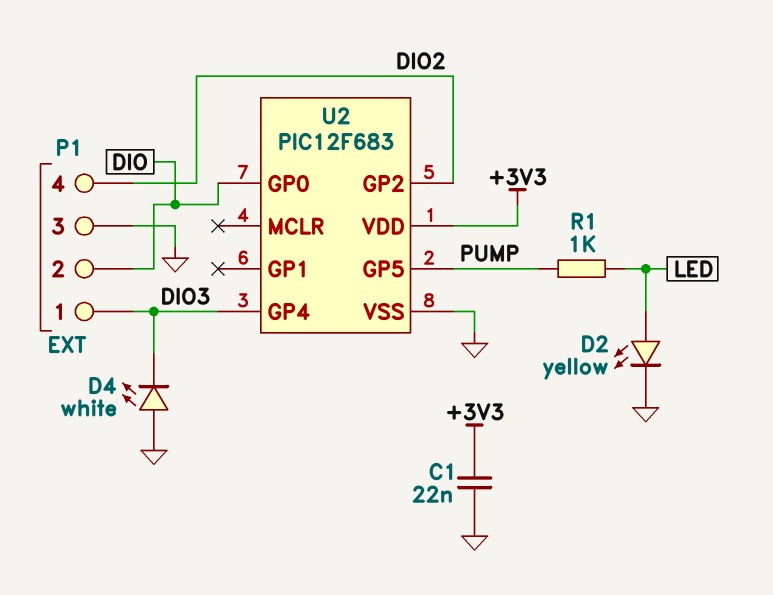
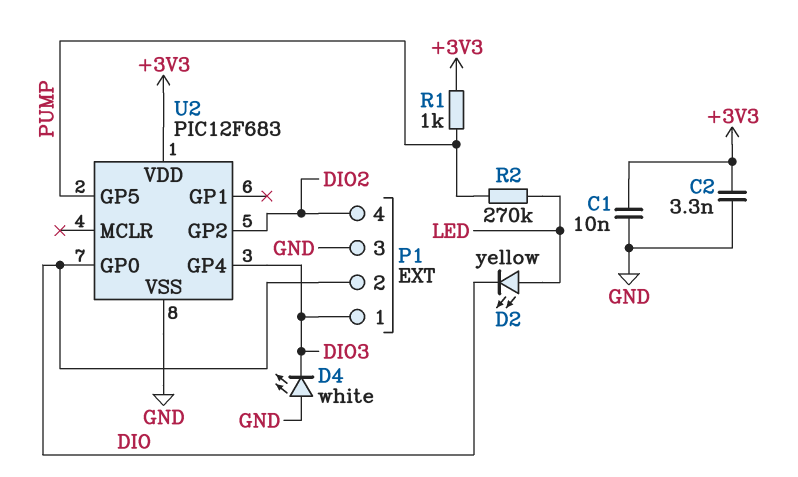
C1: 22nF (+3V3, GND) -> 10nF (+3V3, GND)
C2: none -> 3.3nF (+3V3, GND)
D2: LED yellow (A LED, K GND) -> LED yellow (A LED, K DIO)
R1: 1k (LED, PUMP) -> 1k (+3V3, PUMP)
R2: none -> 270k (LED, PUMP)

